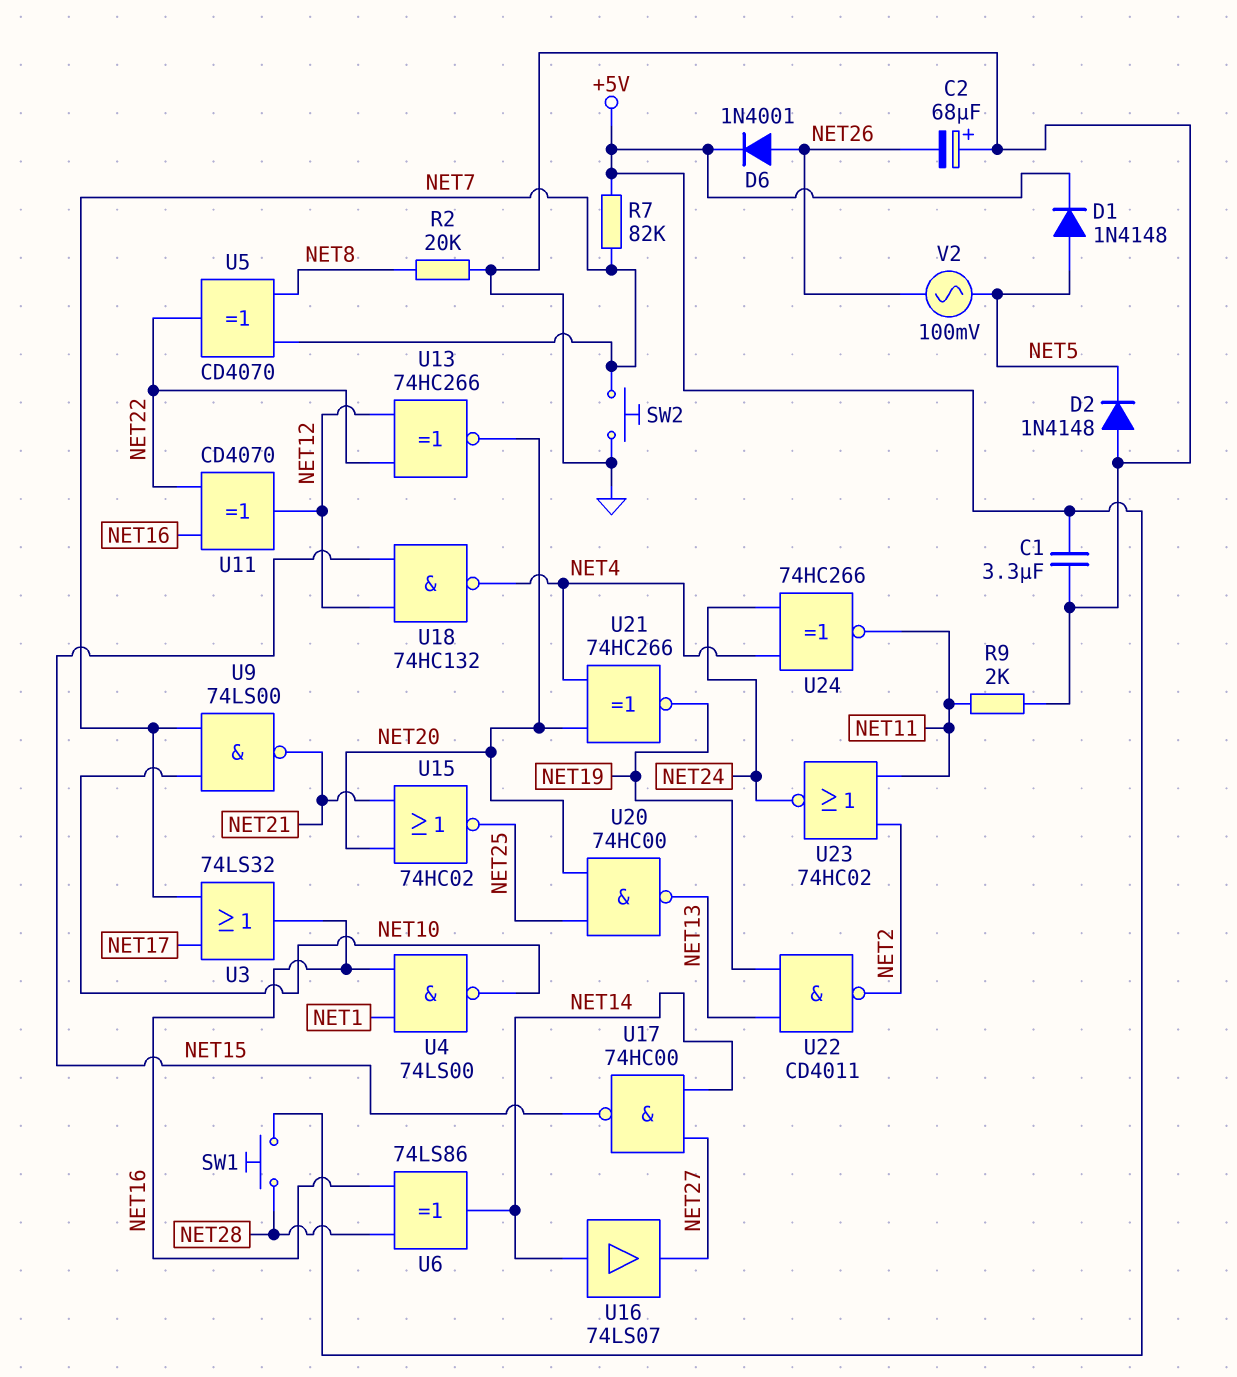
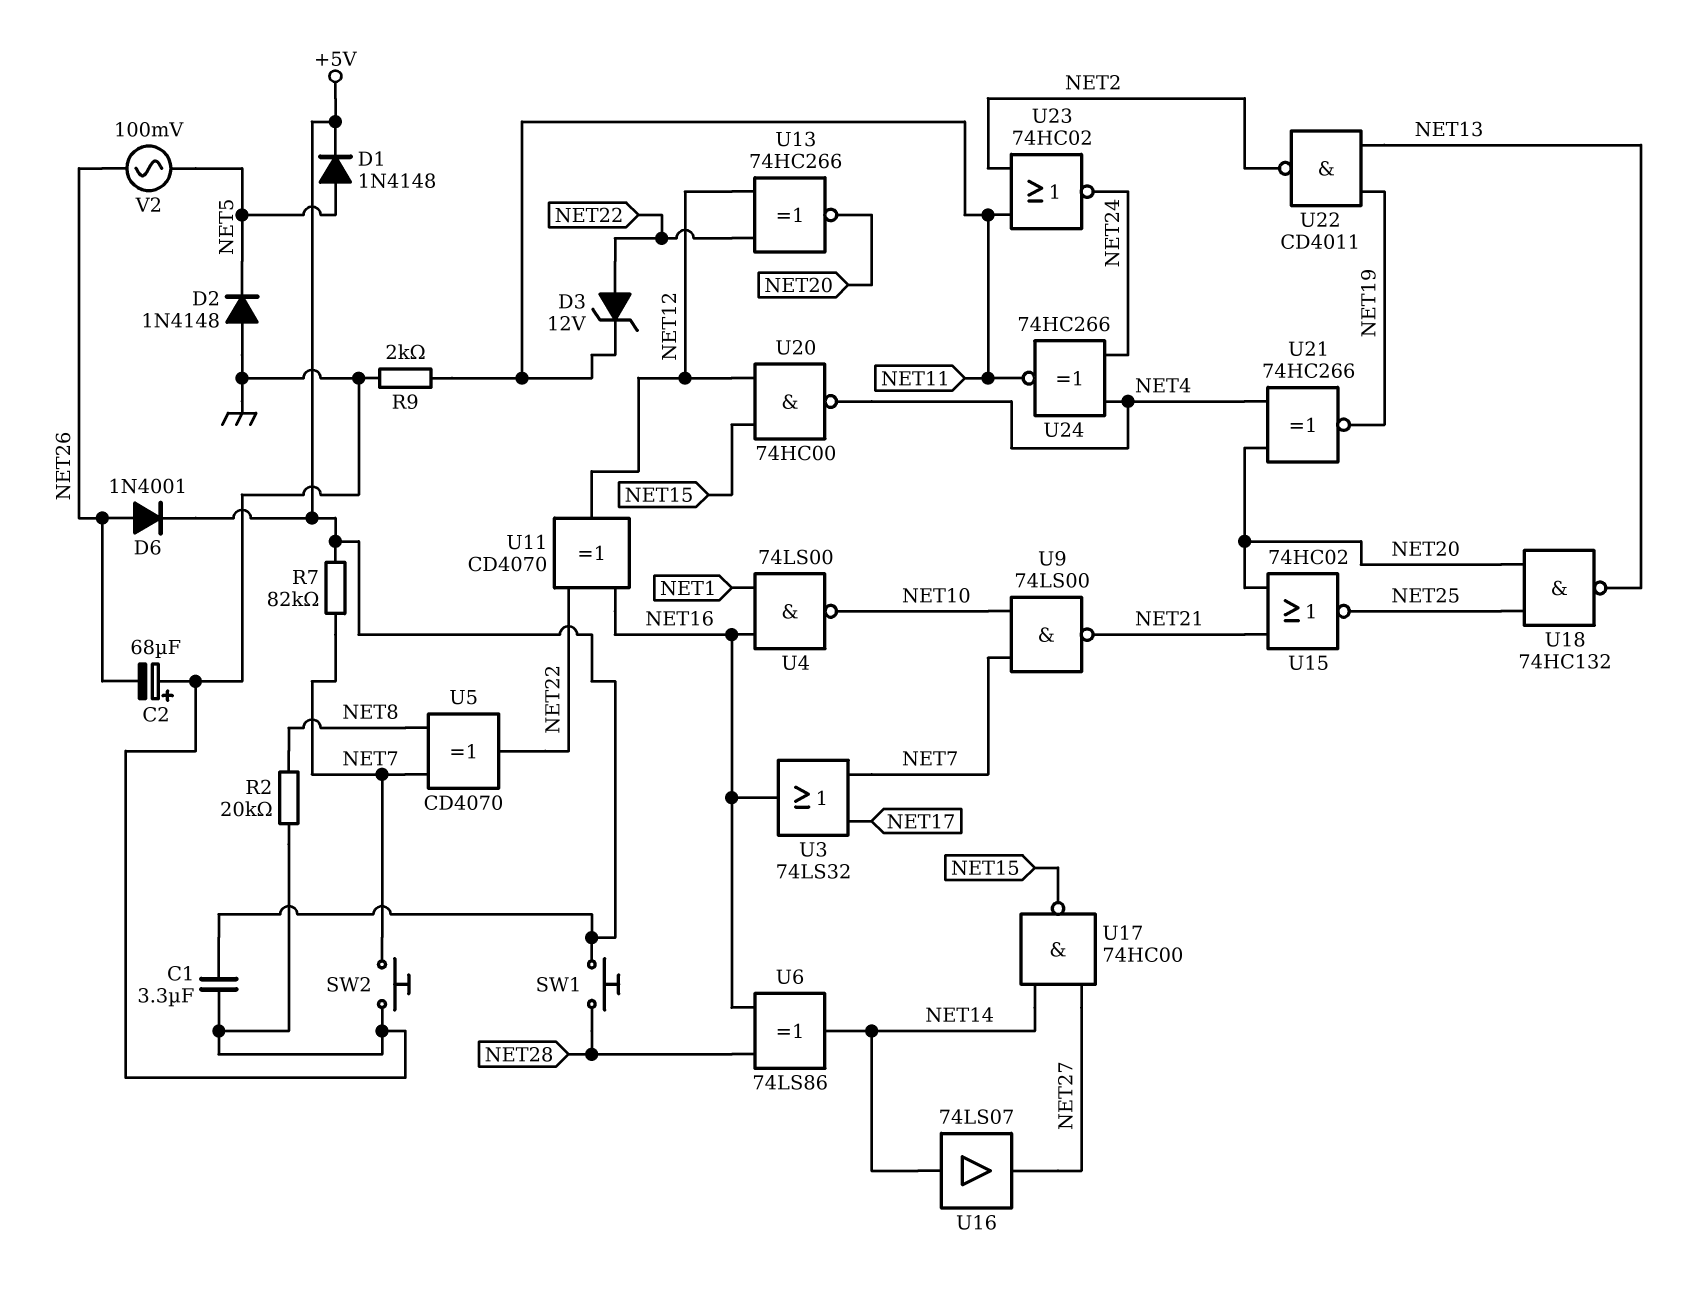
D3: none -> zener 12V (A NET22, K NET11)
U18: NAND 74HC132 (in NET12, in NET15, out NET4) -> NAND 74HC132 (in NET20, in NET25, out NET13)
U20: NAND 74HC00 (in NET20, in NET25, out NET13) -> NAND 74HC00 (in NET12, in NET15, out NET4)

